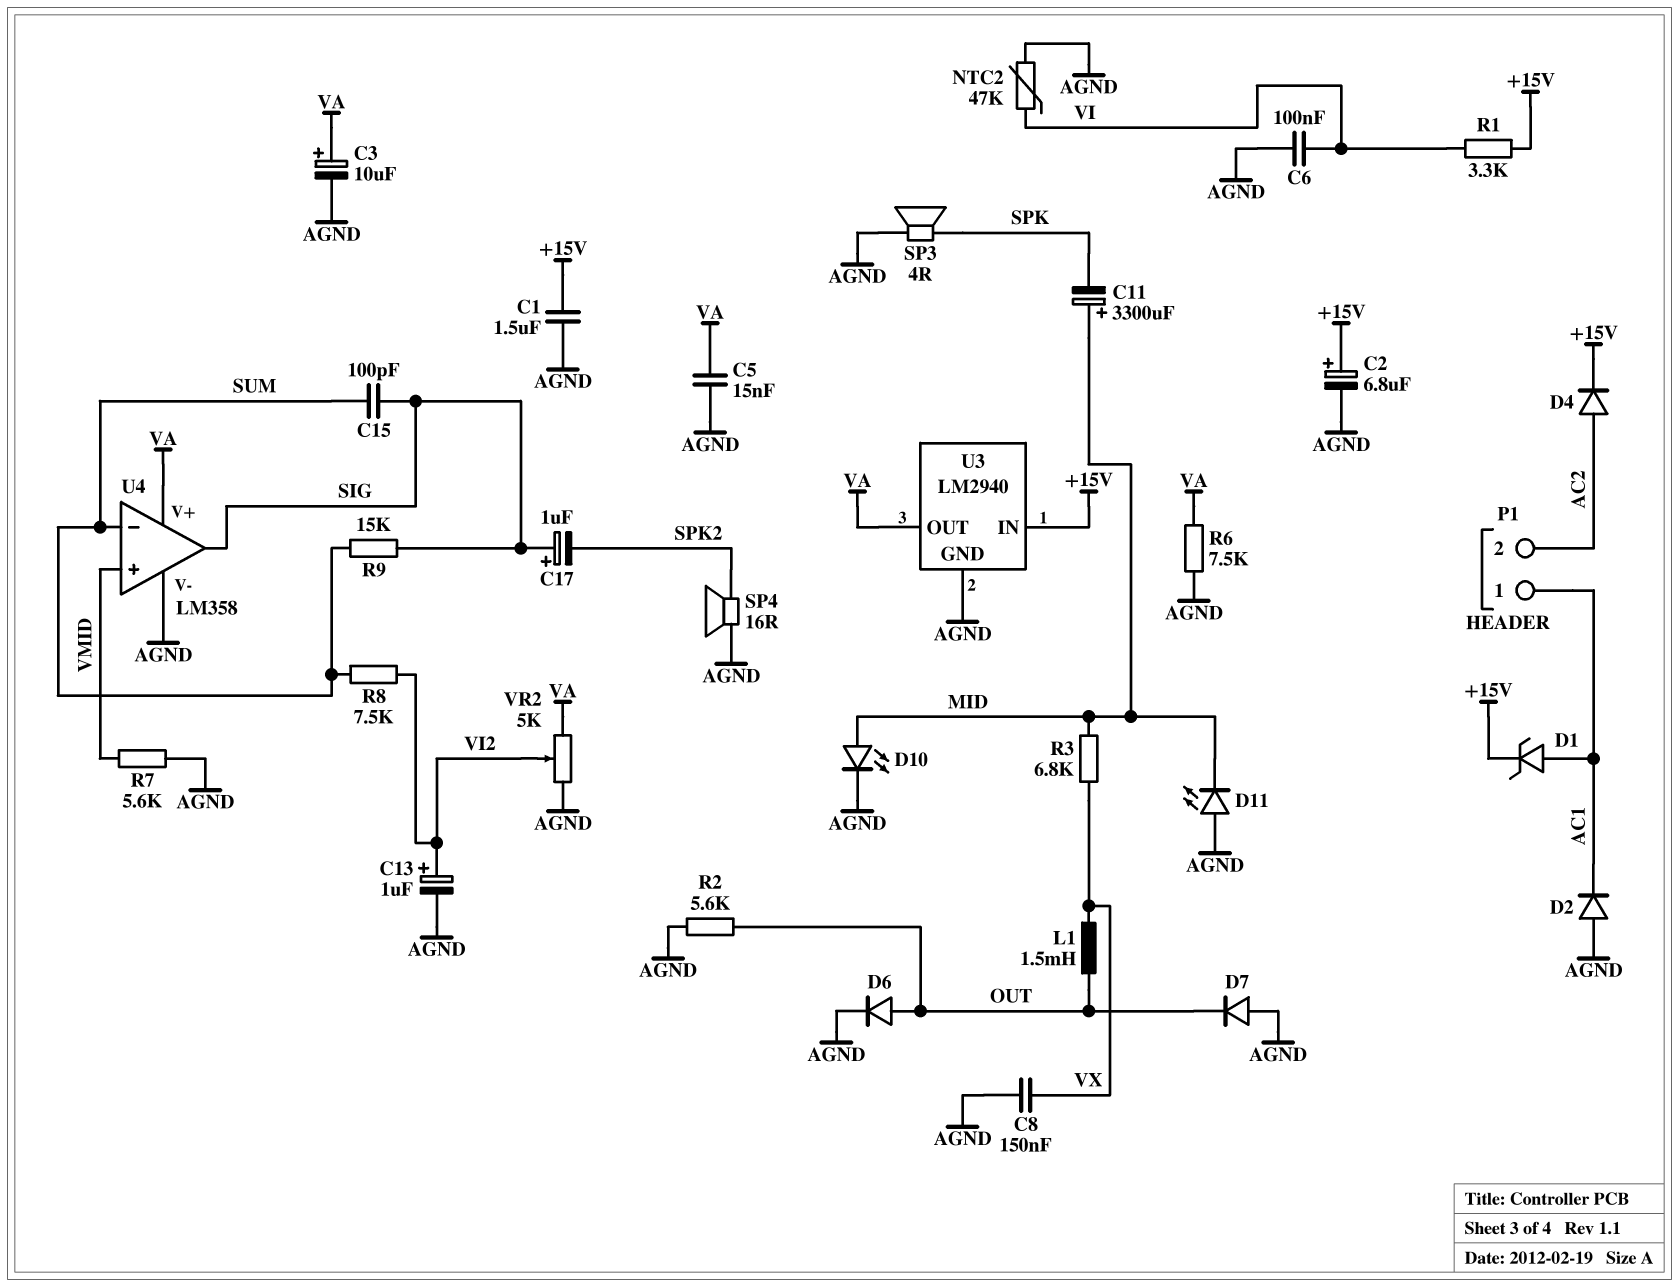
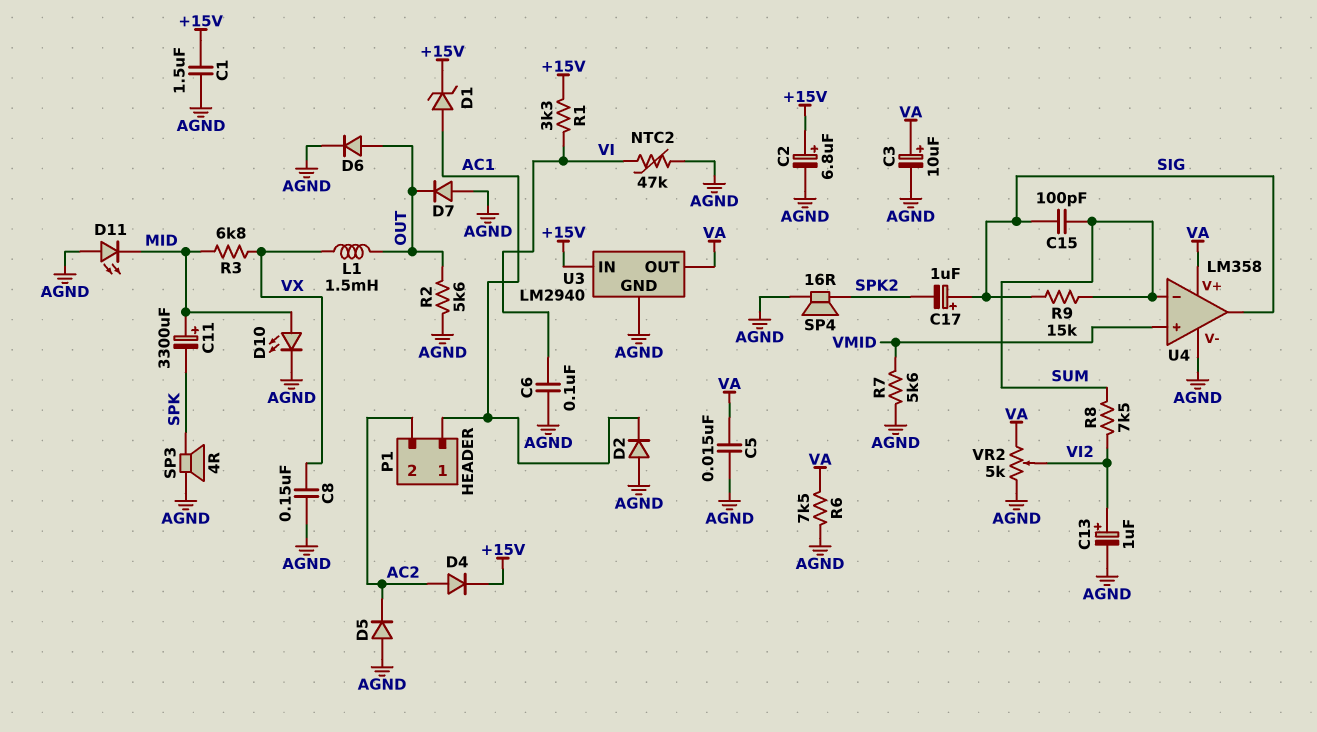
D5: none -> diode (A AGND, K AC2)

